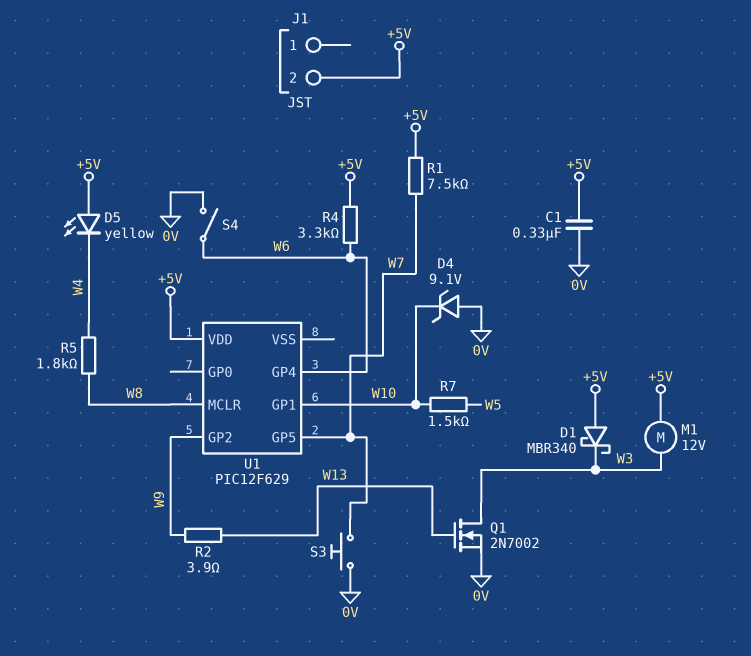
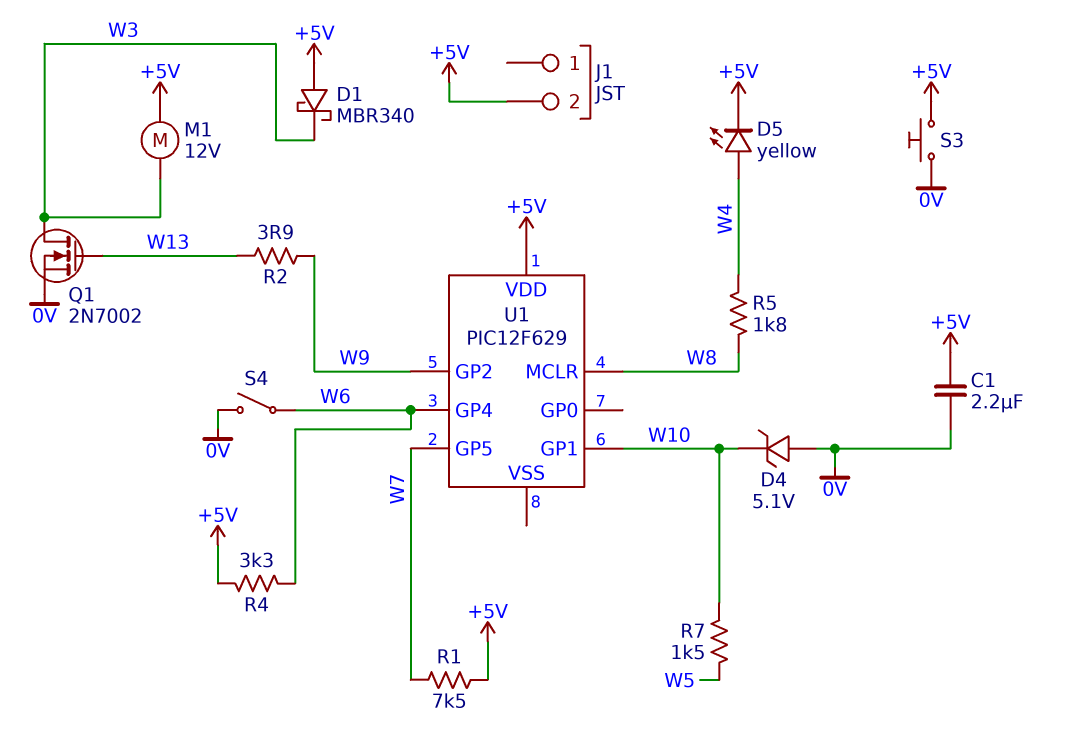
C1: 330nF (+5V, 0V) -> 2.2uF (+5V, 0V)
D4: zener 9.1V (A 0V, K W10) -> zener 5.1V (A 0V, K W10)
D5: LED yellow (A +5V, K W4) -> LED yellow (A W4, K +5V)
S3: button (0V, W7) -> button (+5V, 0V)

